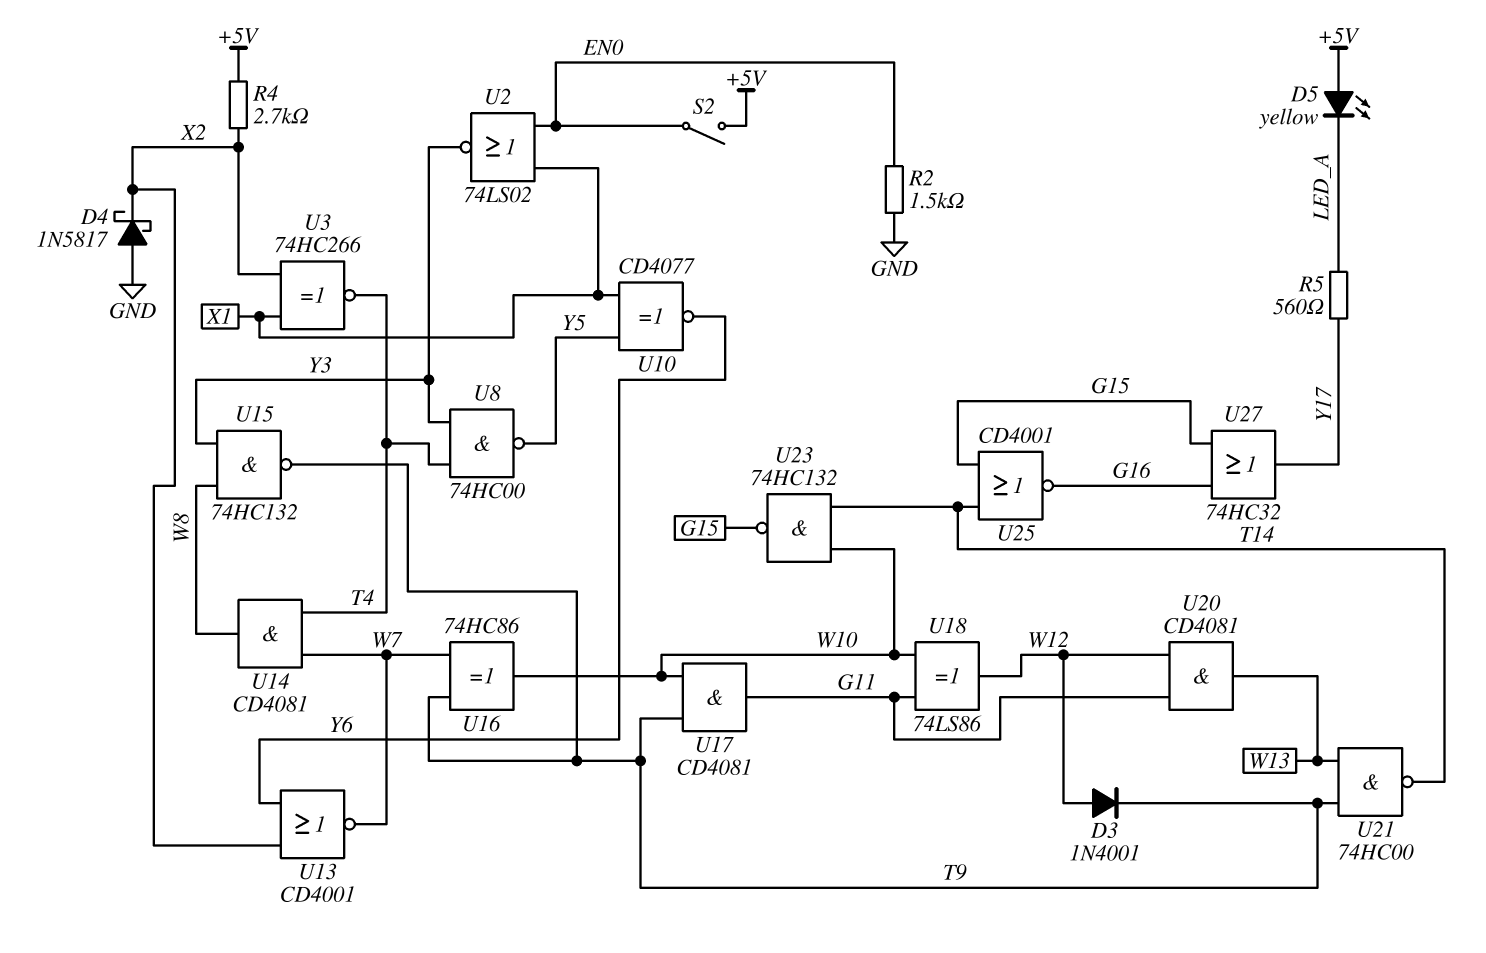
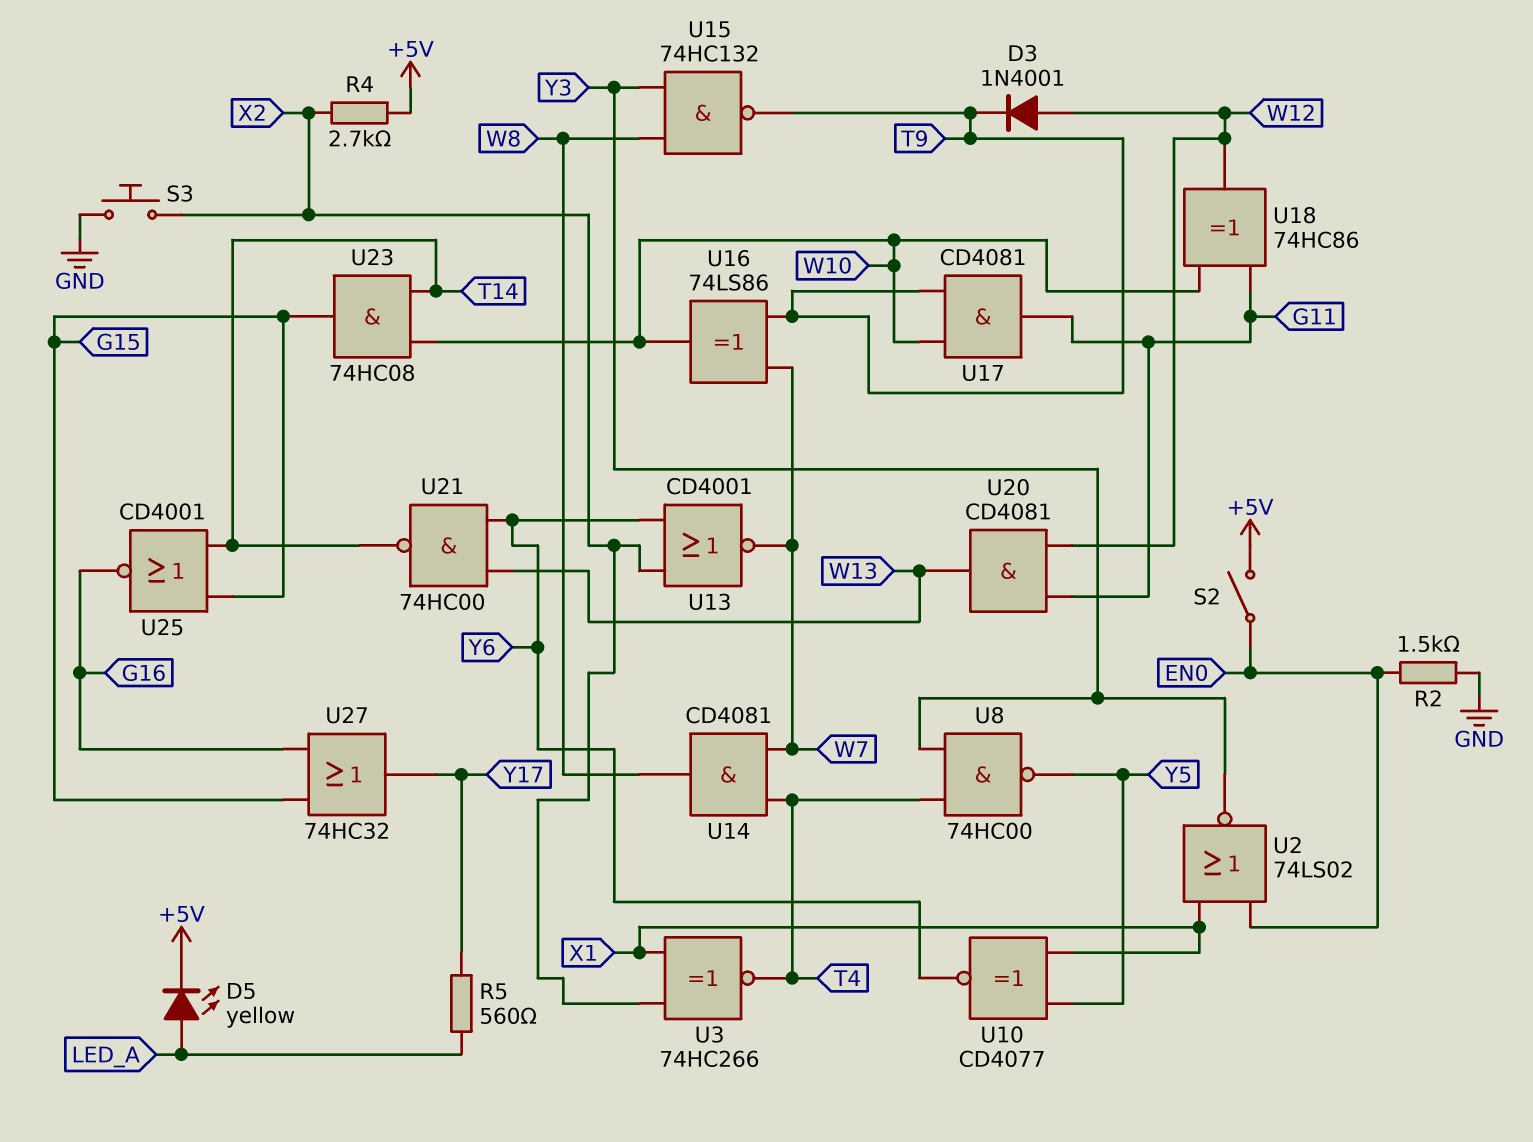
D4: schottky 1N5817 (A GND, K X2) -> none
D5: LED yellow (A +5V, K LED_A) -> LED yellow (A LED_A, K +5V)
S3: none -> button (GND, X2)
U16: XOR 74HC86 (in T9, in W7, out W10) -> XOR 74LS86 (in T9, in W7, out W10)
U18: XOR 74LS86 (in G11, in W10, out W12) -> XOR 74HC86 (in G11, in W10, out W12)
U21: NAND 74HC00 (in T9, in W13, out T14) -> NAND 74HC00 (in W13, in Y6, out T14)
U23: NAND 74HC132 (in T14, in W10, out G15) -> AND 74HC08 (in T14, in W10, out G15)

